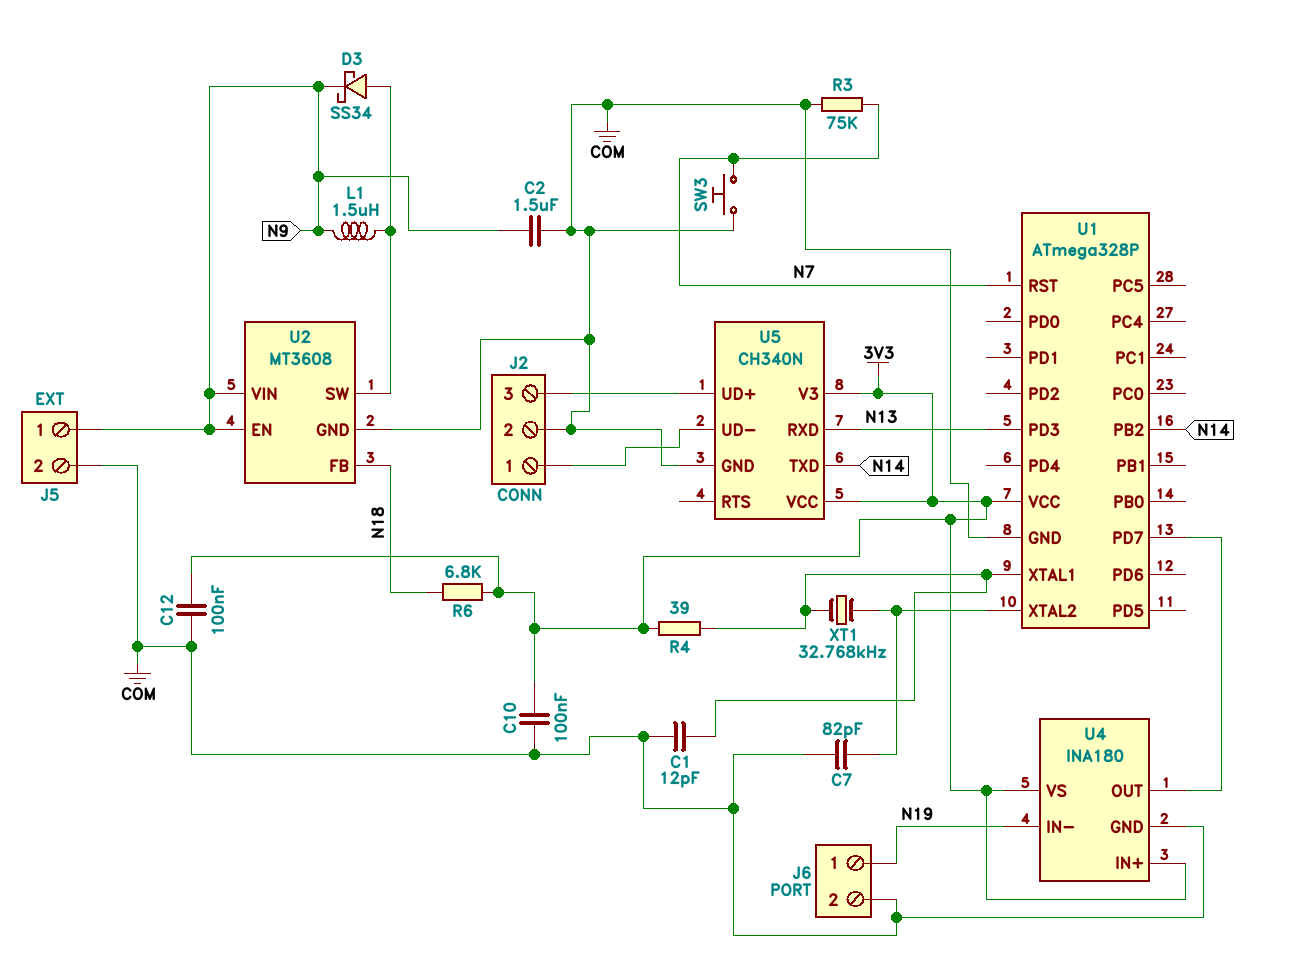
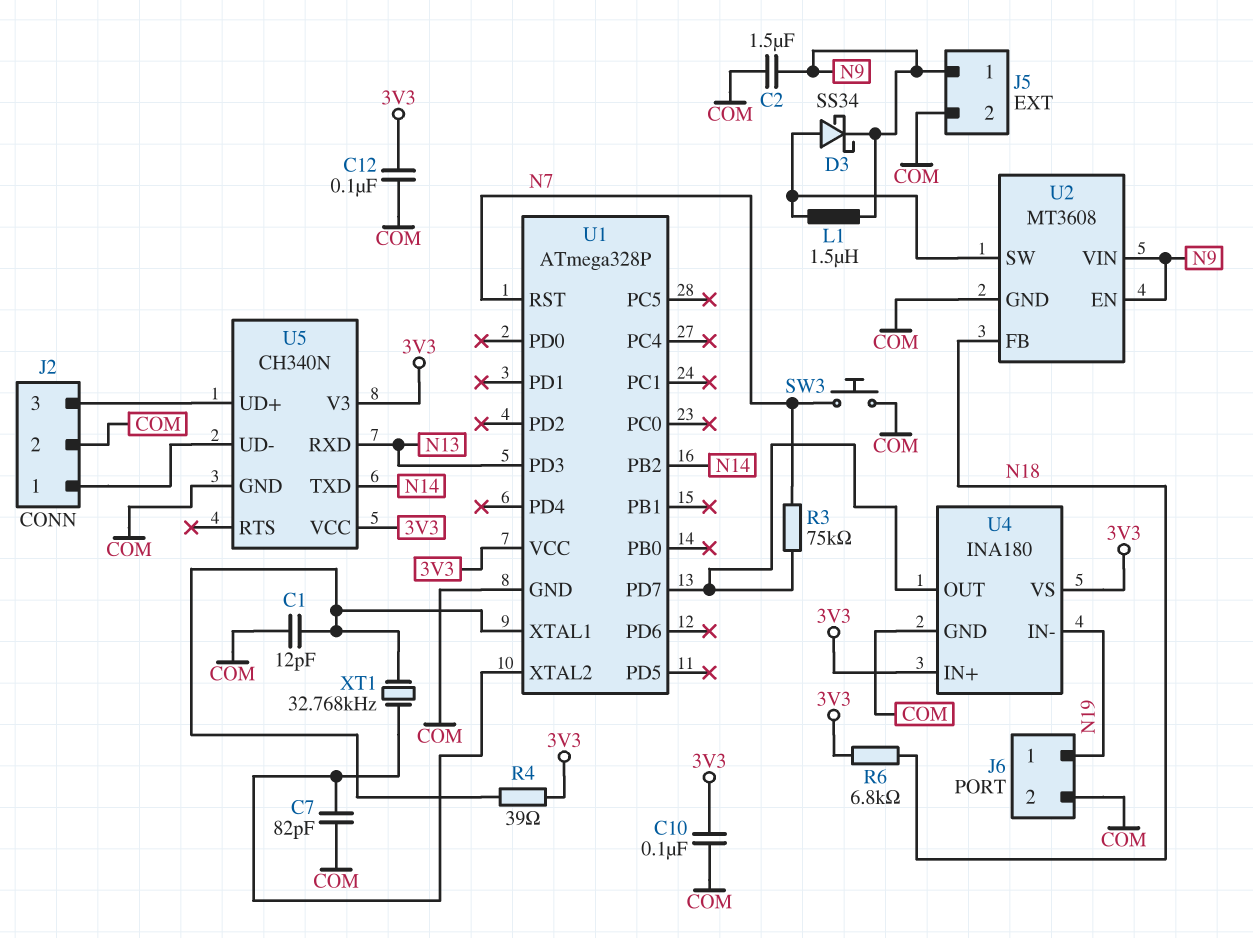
R3: 75k (COM, N7) -> 75k (N7, U1/PD7)

